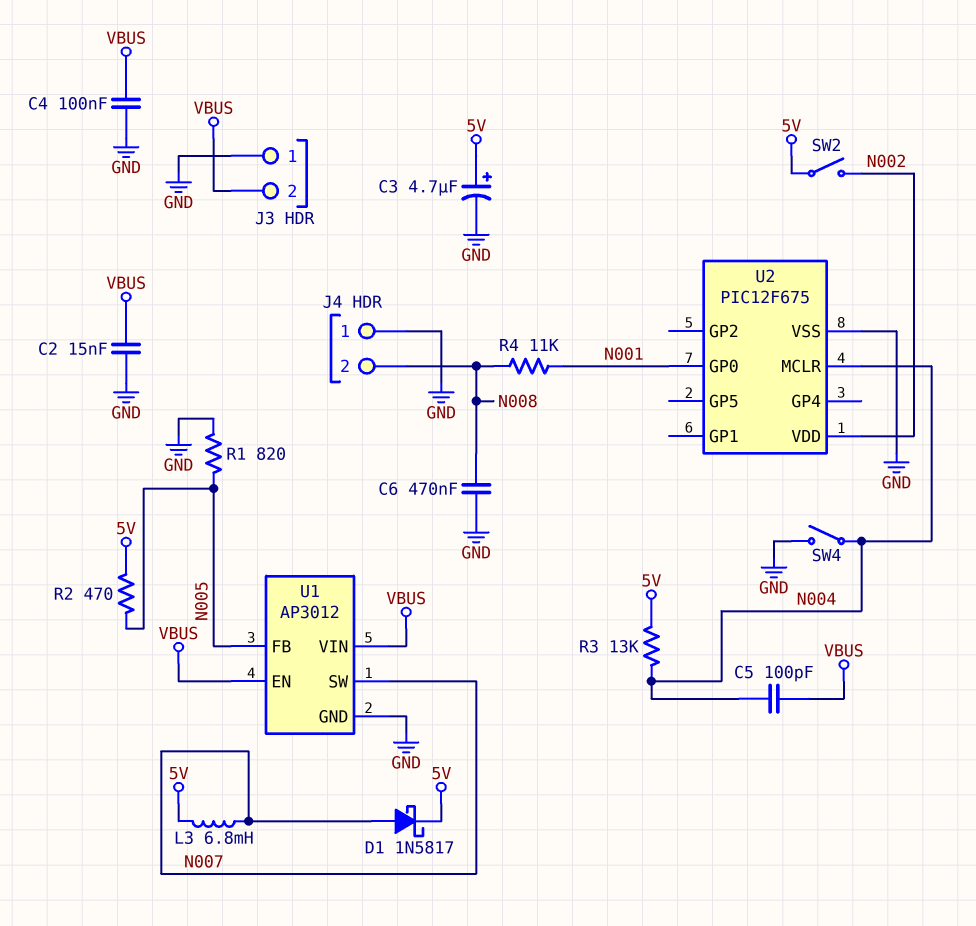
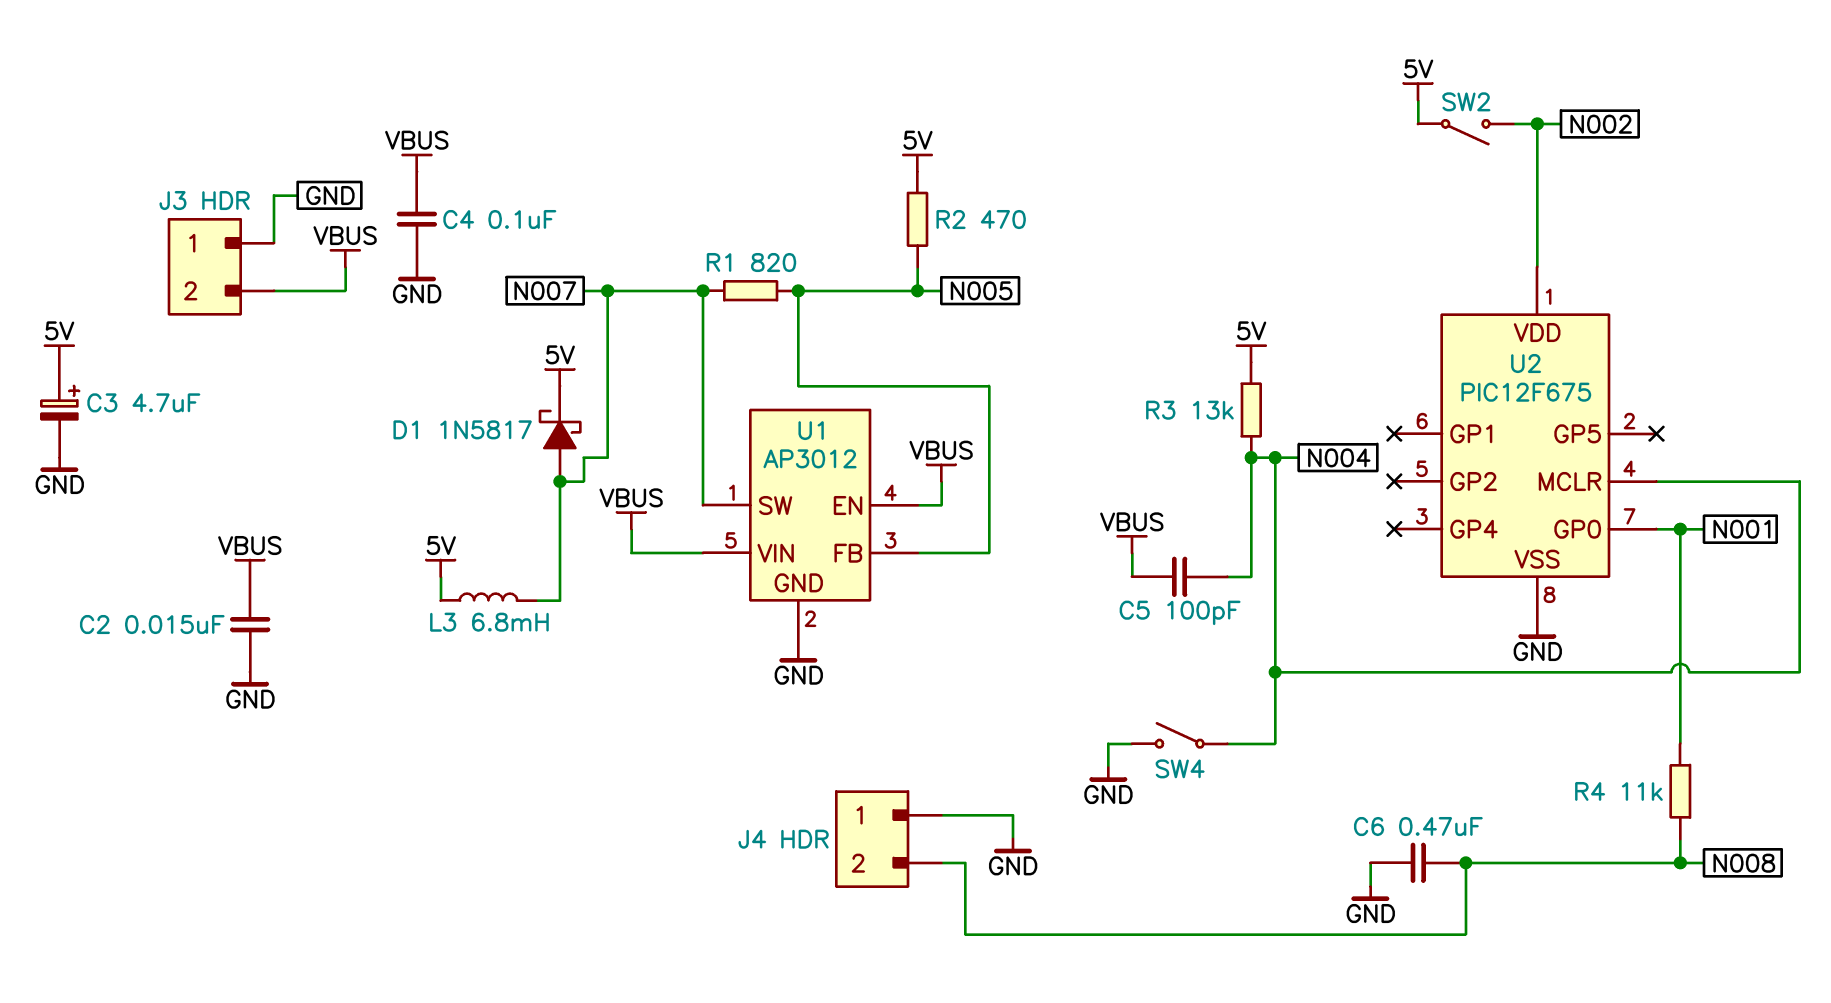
R1: 820 (GND, N005) -> 820 (N005, N007)

